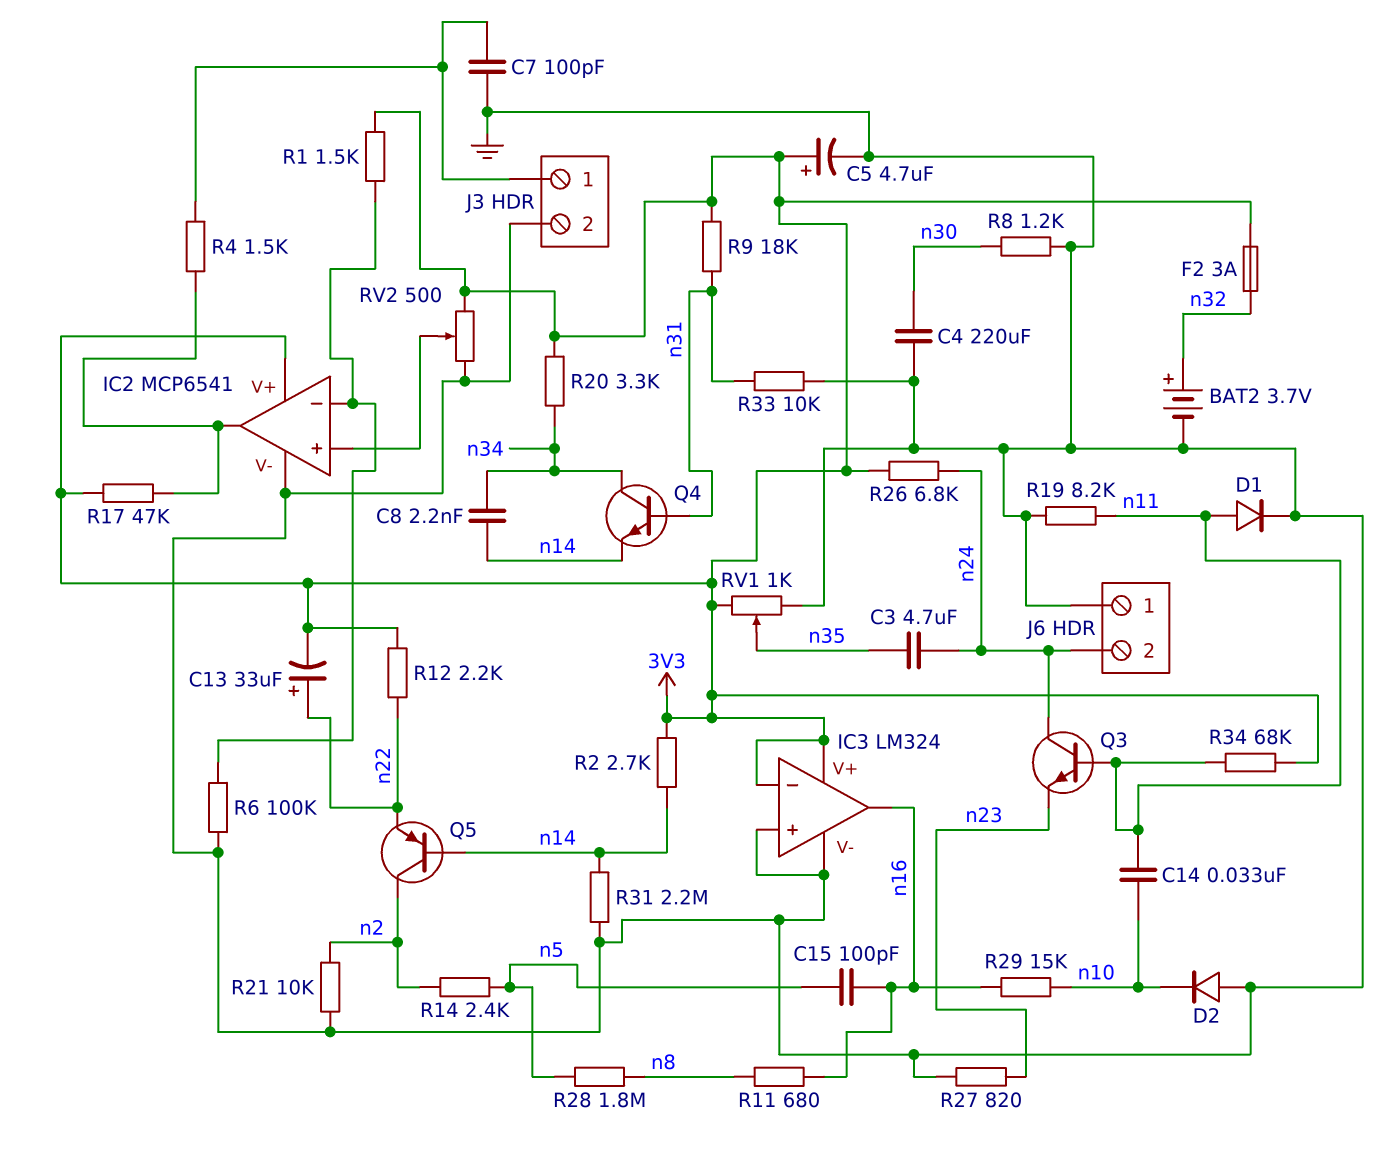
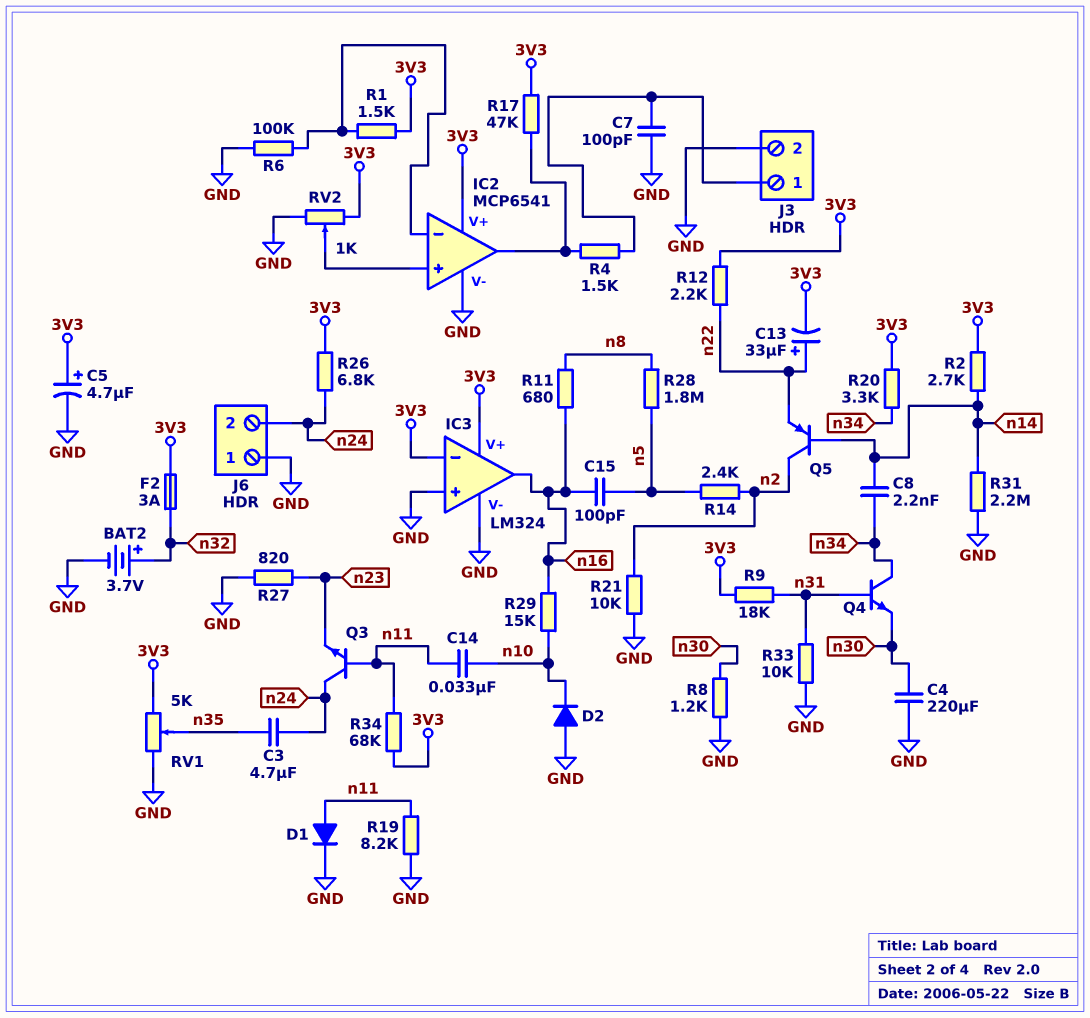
Q4: NPN (B n31, C n34, E n14) -> NPN (B n31, C n34, E n30)
RV1: 1k (3V3, GND, wiper n35) -> 5k (3V3, GND, wiper n35)
RV2: 500 (3V3, GND, wiper IC2/in+) -> 1k (3V3, GND, wiper IC2/in+)

